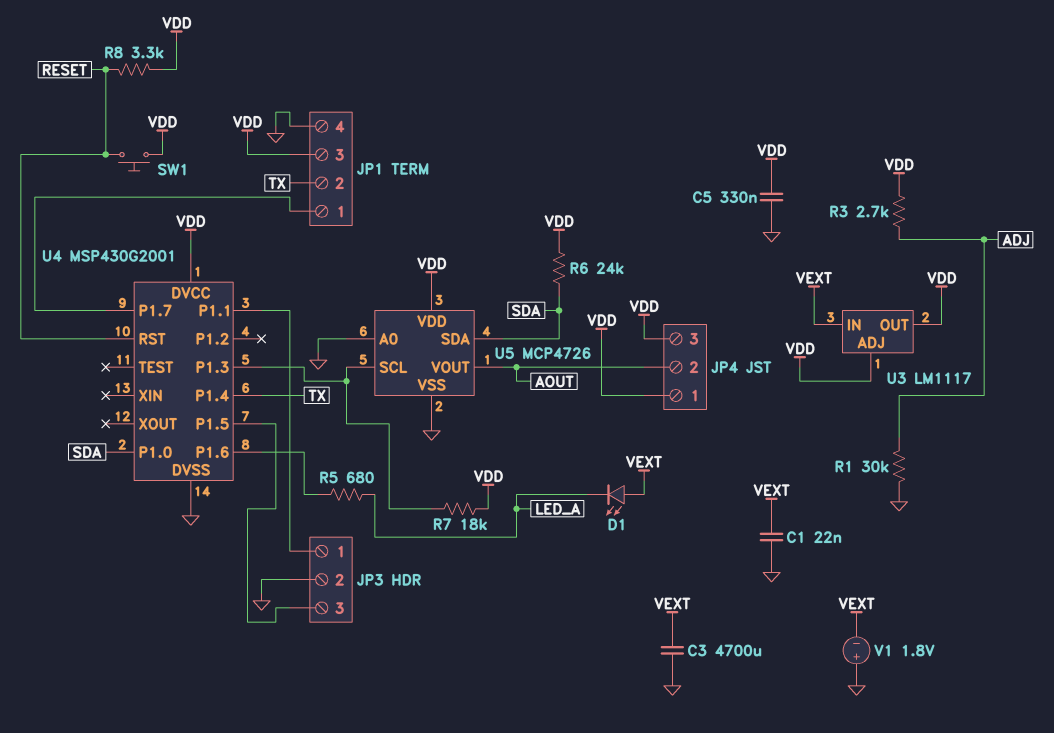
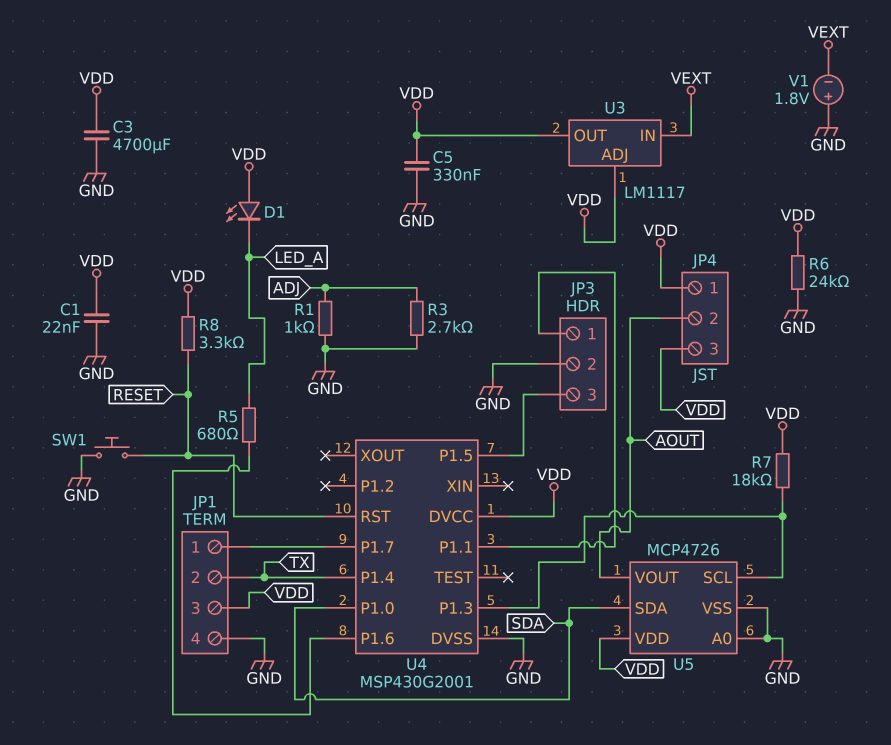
C1: 22nF (GND, VEXT) -> 22nF (GND, VDD)
C3: 4700uF (GND, VEXT) -> 4700uF (GND, VDD)
D1: LED (A VEXT, K LED_A) -> LED (A VDD, K LED_A)
R1: 30k (ADJ, GND) -> 1k (ADJ, GND)
R3: 2.7k (ADJ, VDD) -> 2.7k (ADJ, GND)
R6: 24k (SDA, VDD) -> 24k (GND, VDD)
SW1: button (RESET, VDD) -> button (GND, RESET)

